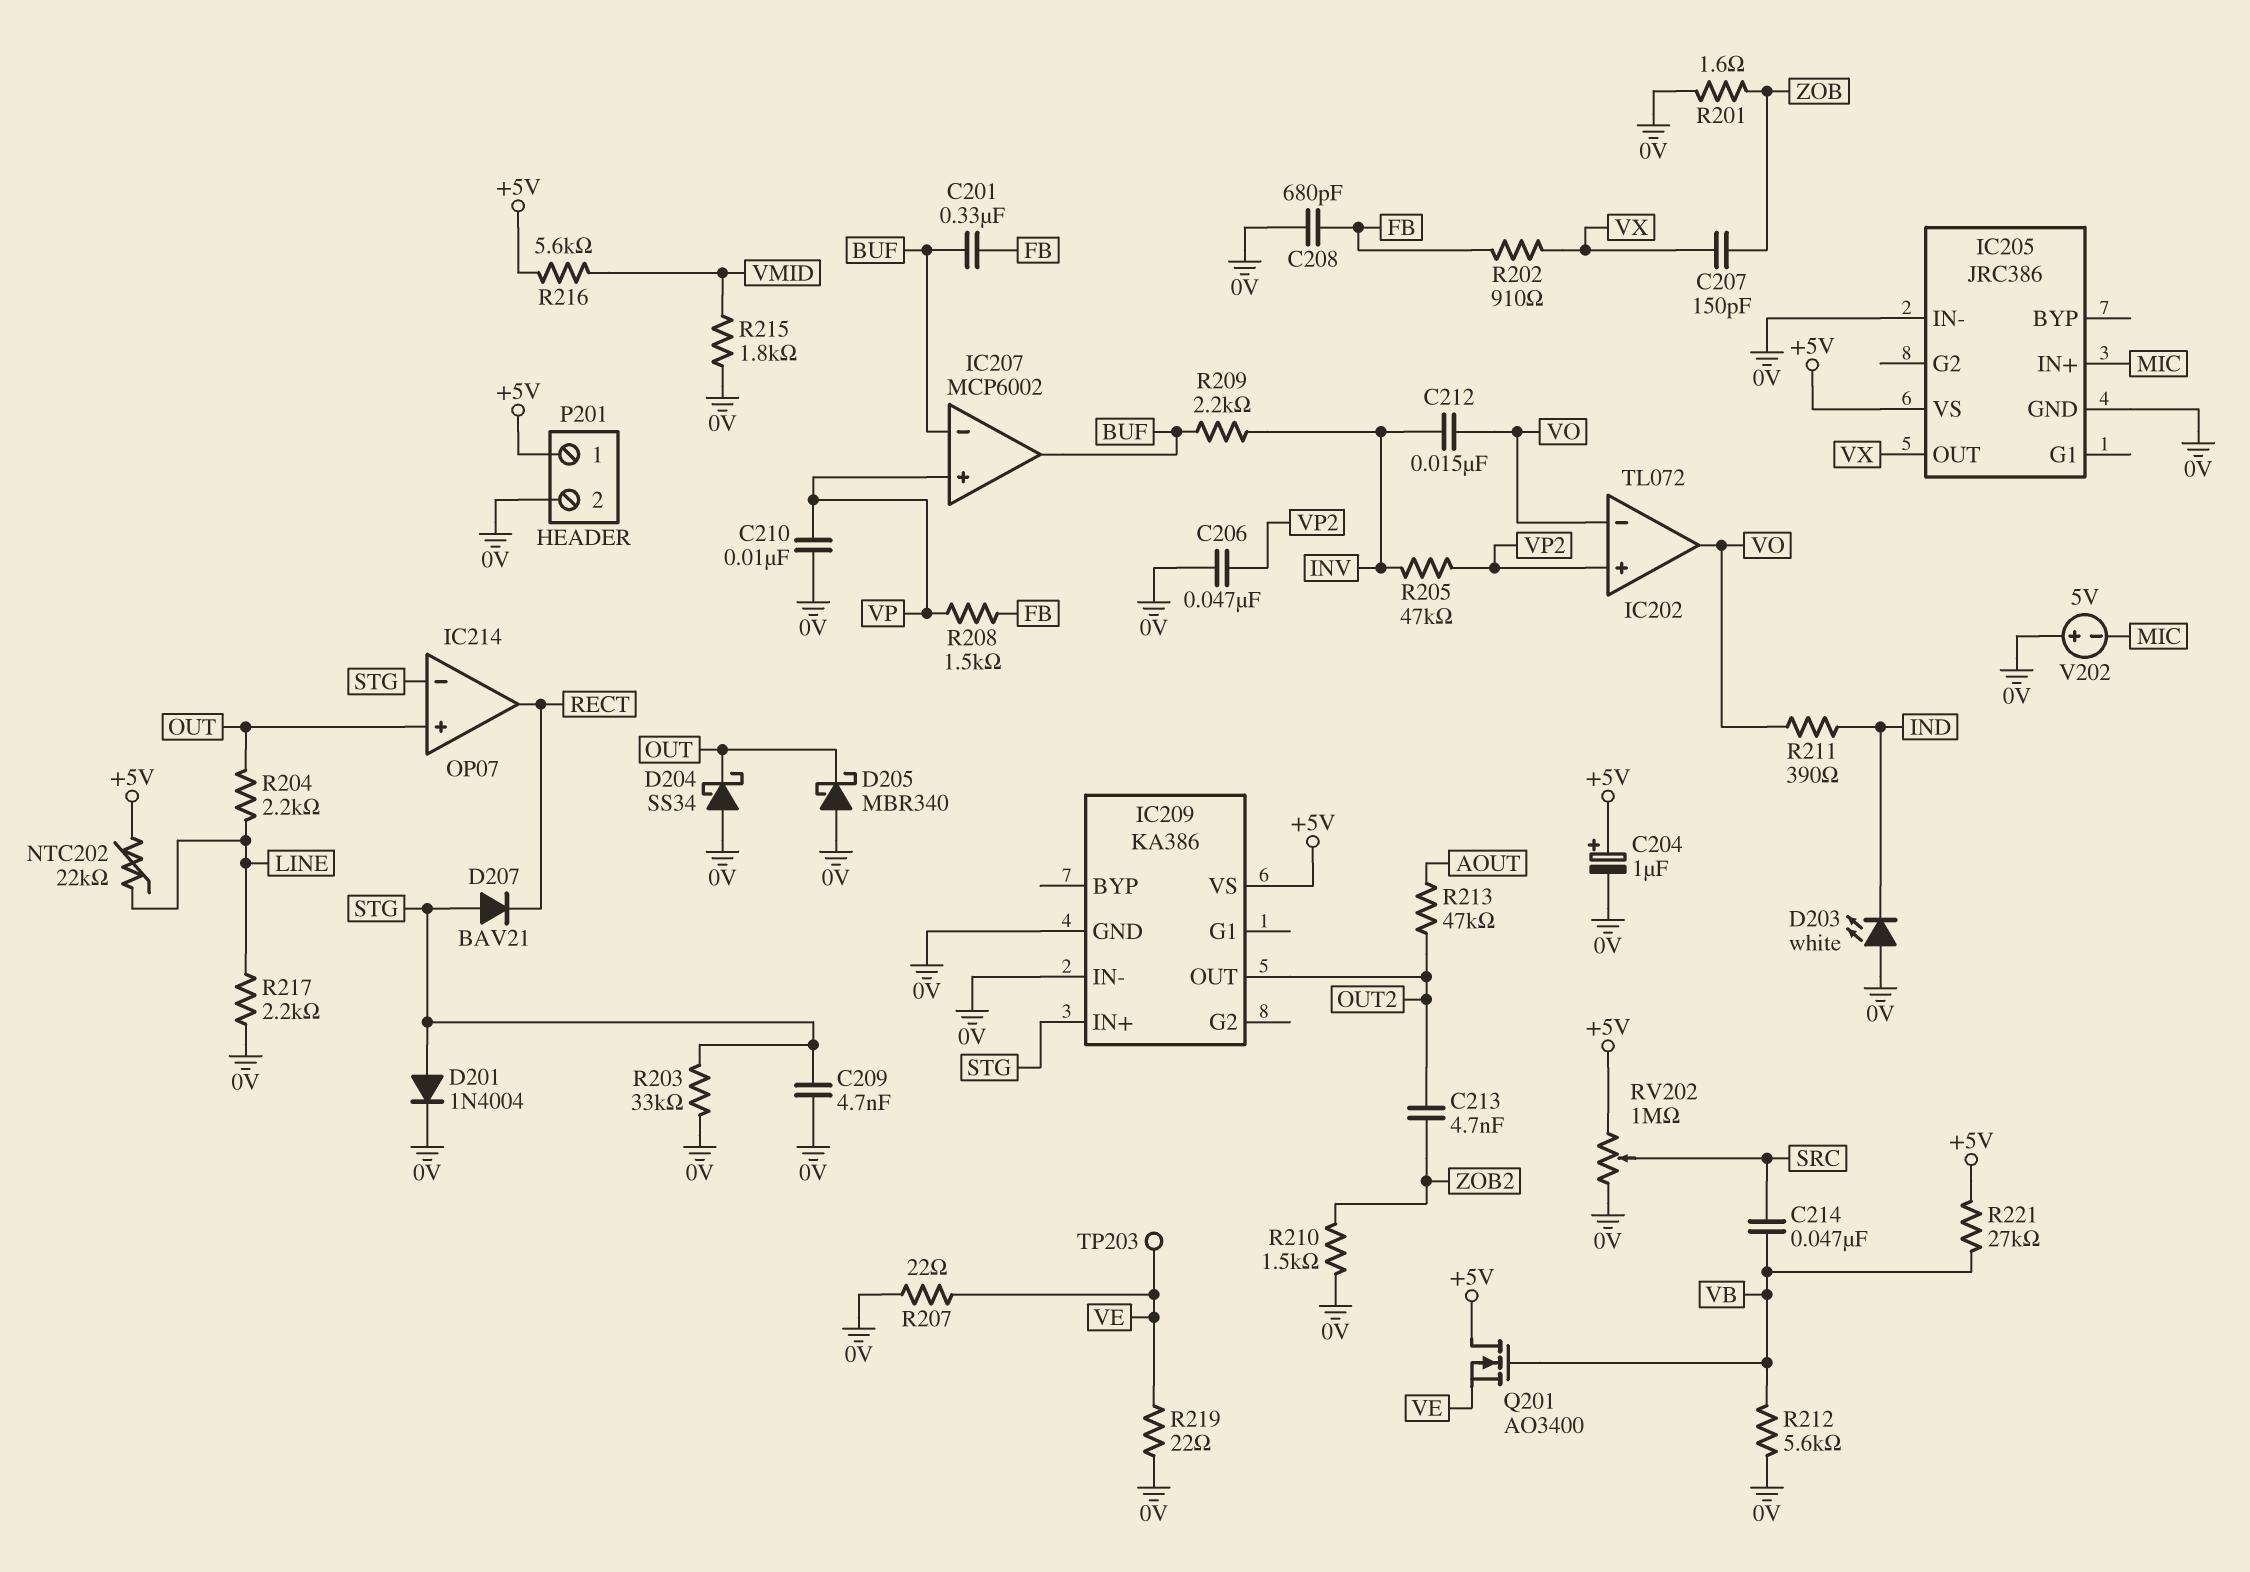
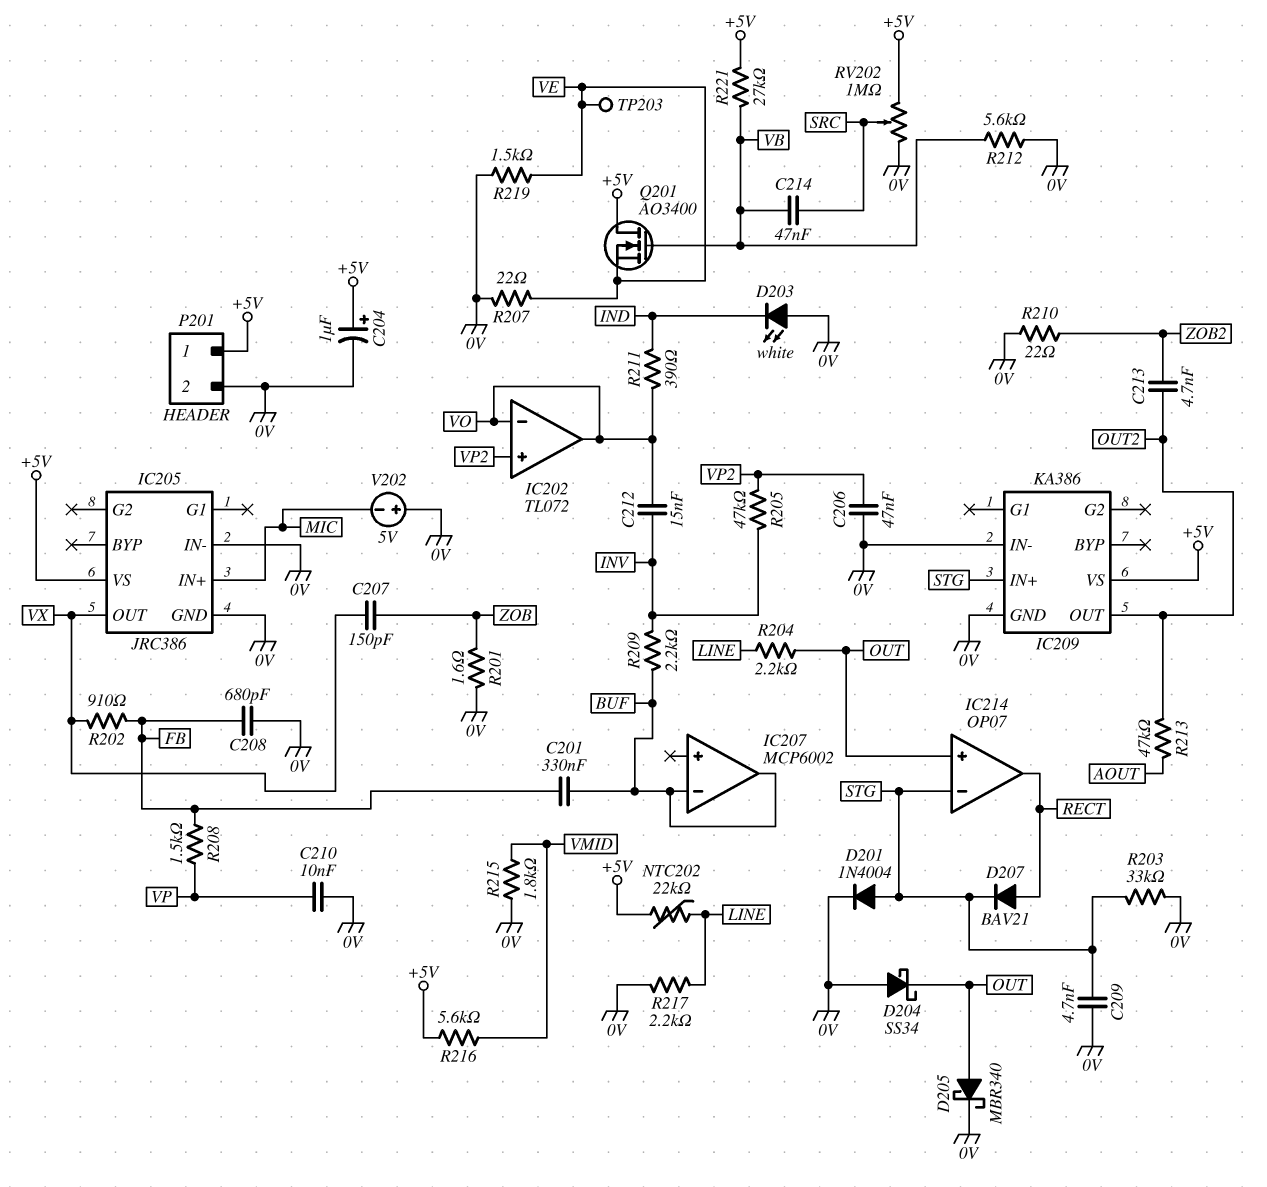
D205: schottky MBR340 (A 0V, K OUT) -> schottky MBR340 (A OUT, K 0V)
D207: diode BAV21 (A STG, K RECT) -> diode BAV21 (A RECT, K STG)
IC207 pin in+: VP -> none
R210: 1.5k (0V, ZOB2) -> 22 (0V, ZOB2)
R219: 22 (0V, VE) -> 1.5k (0V, VE)

